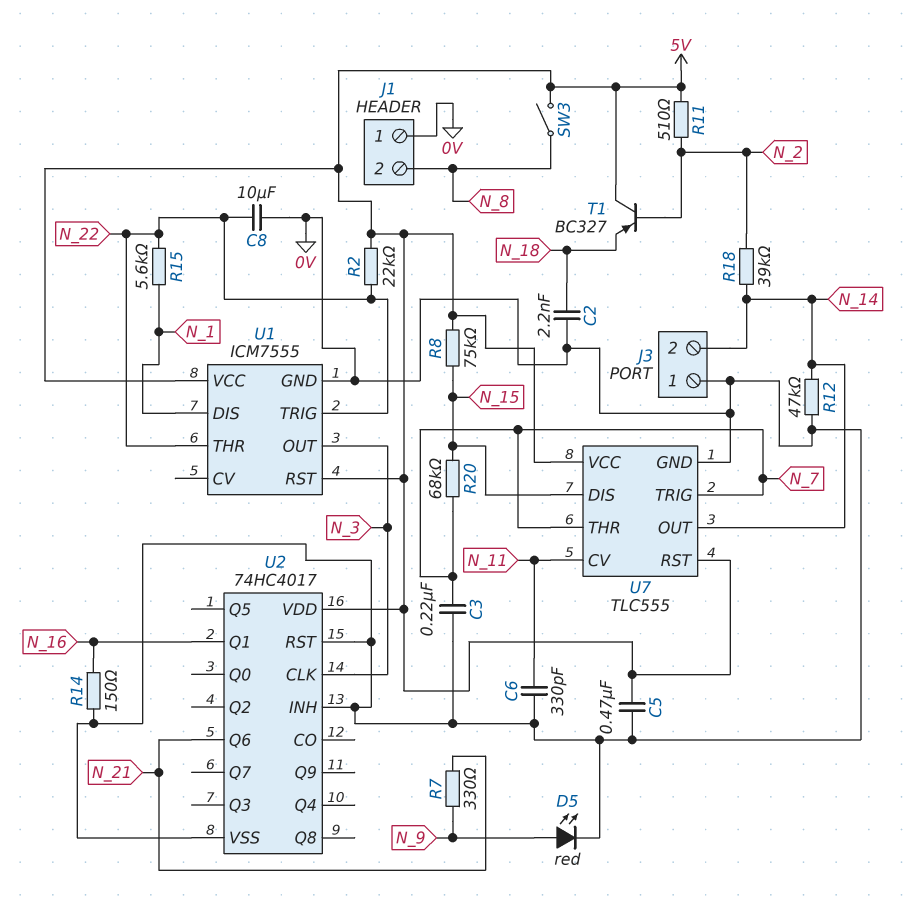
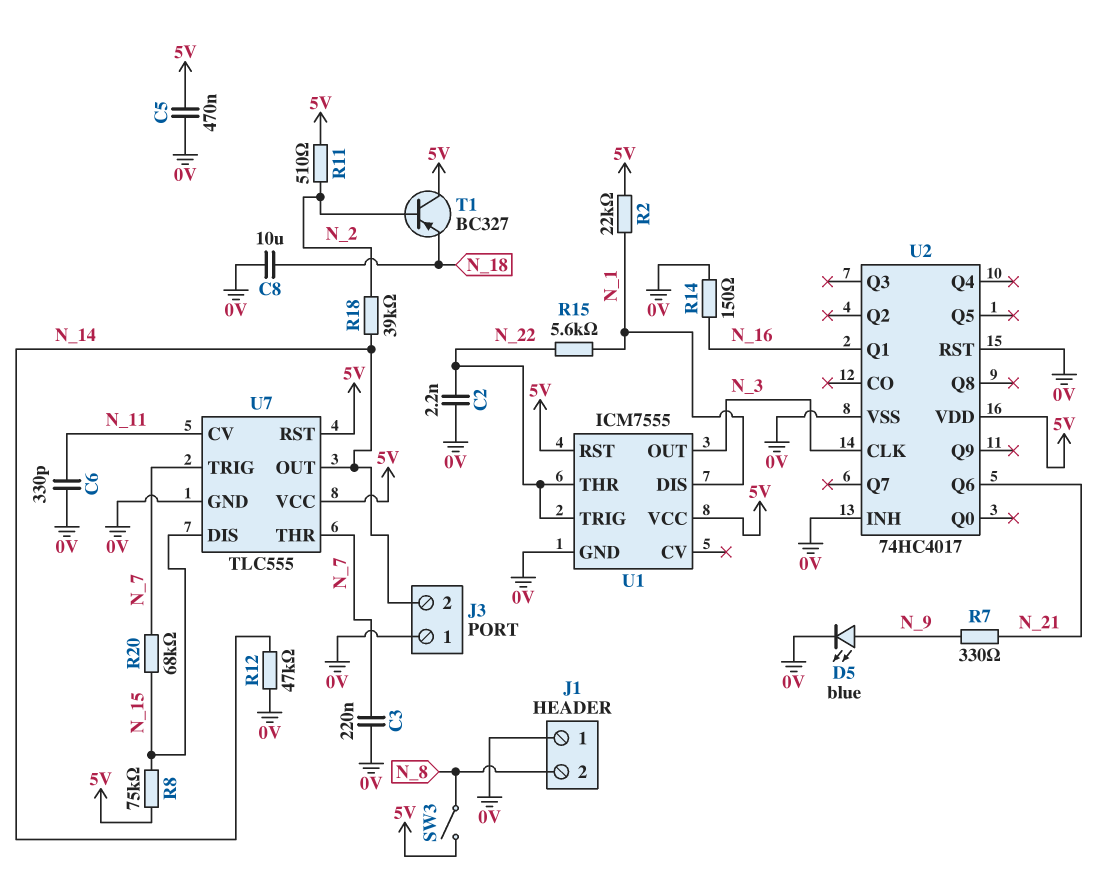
C2: 2.2nF (0V, N_18) -> 2.2nF (0V, N_22)
C8: 10uF (0V, N_22) -> 10uF (0V, N_18)
D5: LED red (A N_9, K 0V) -> LED blue (A N_9, K 0V)
R2: 22k (5V, N_22) -> 22k (5V, N_1)

